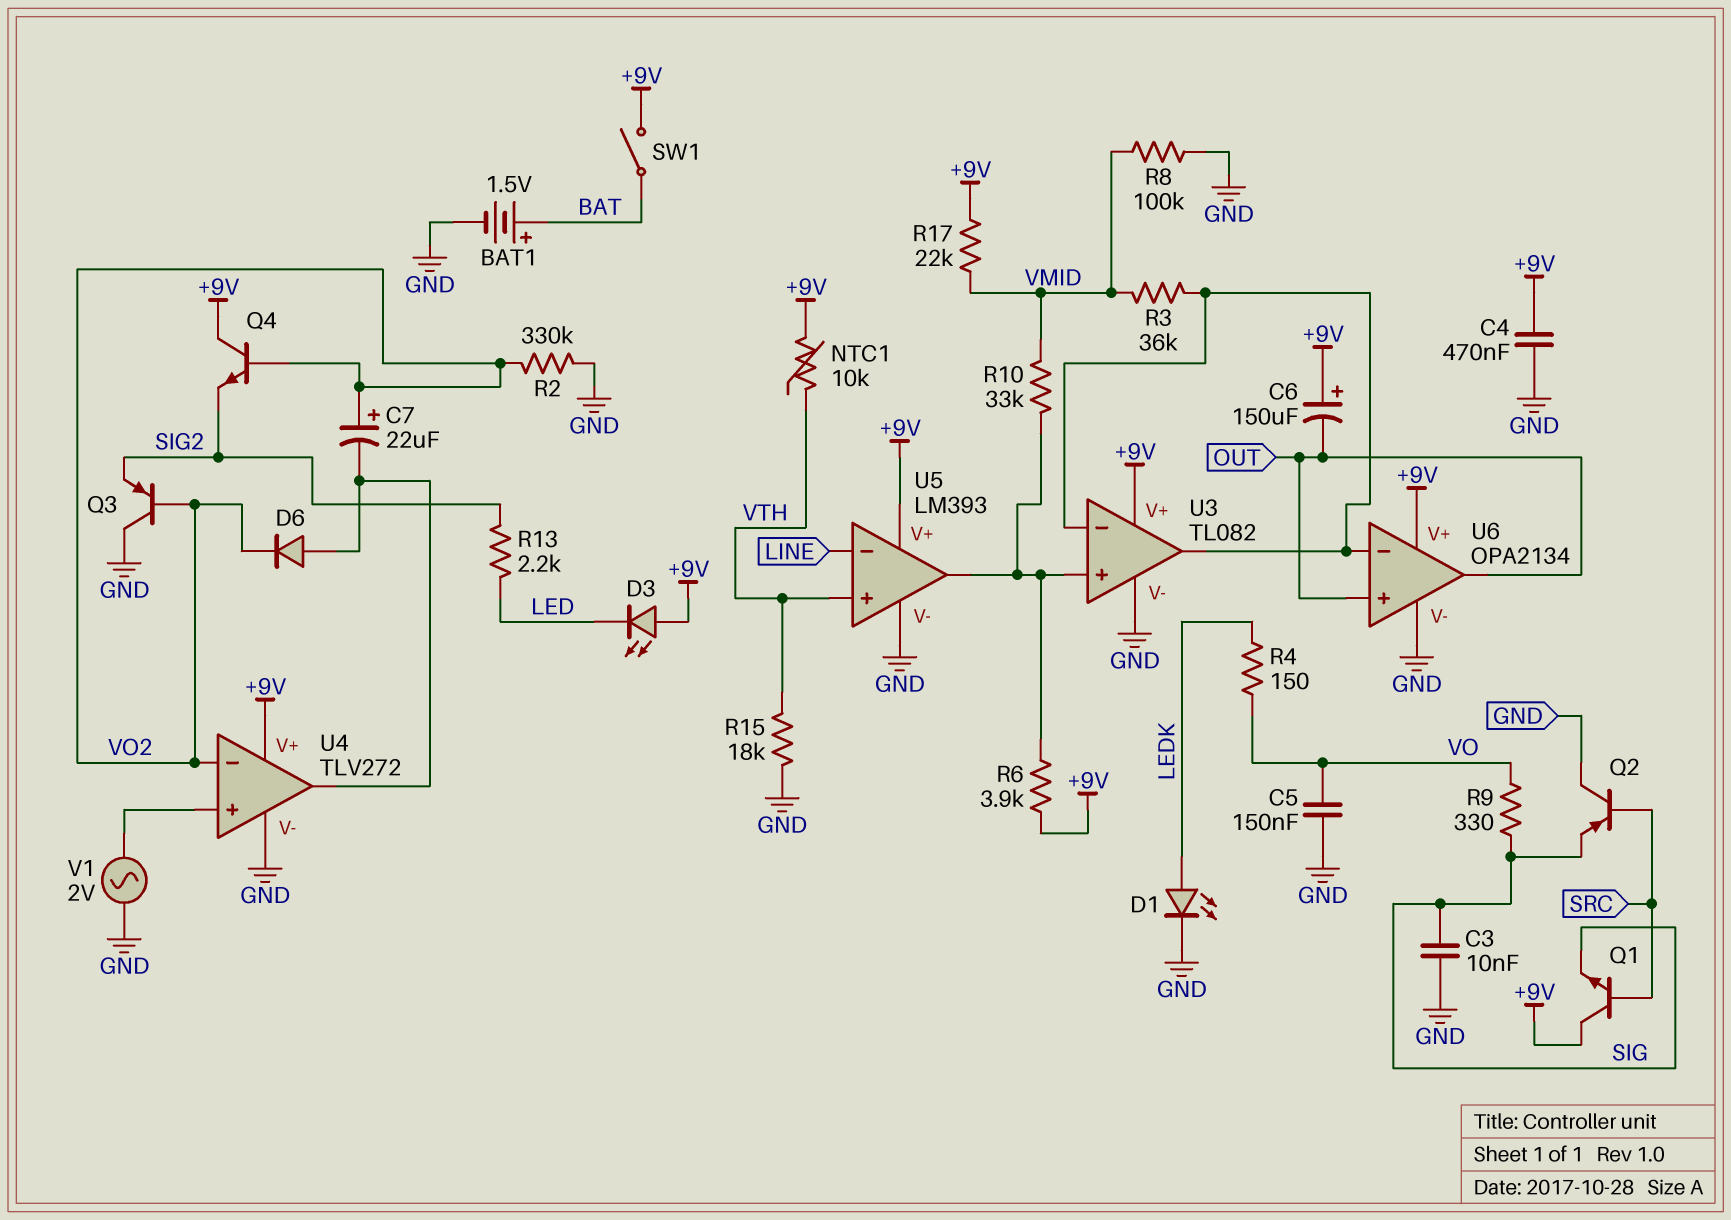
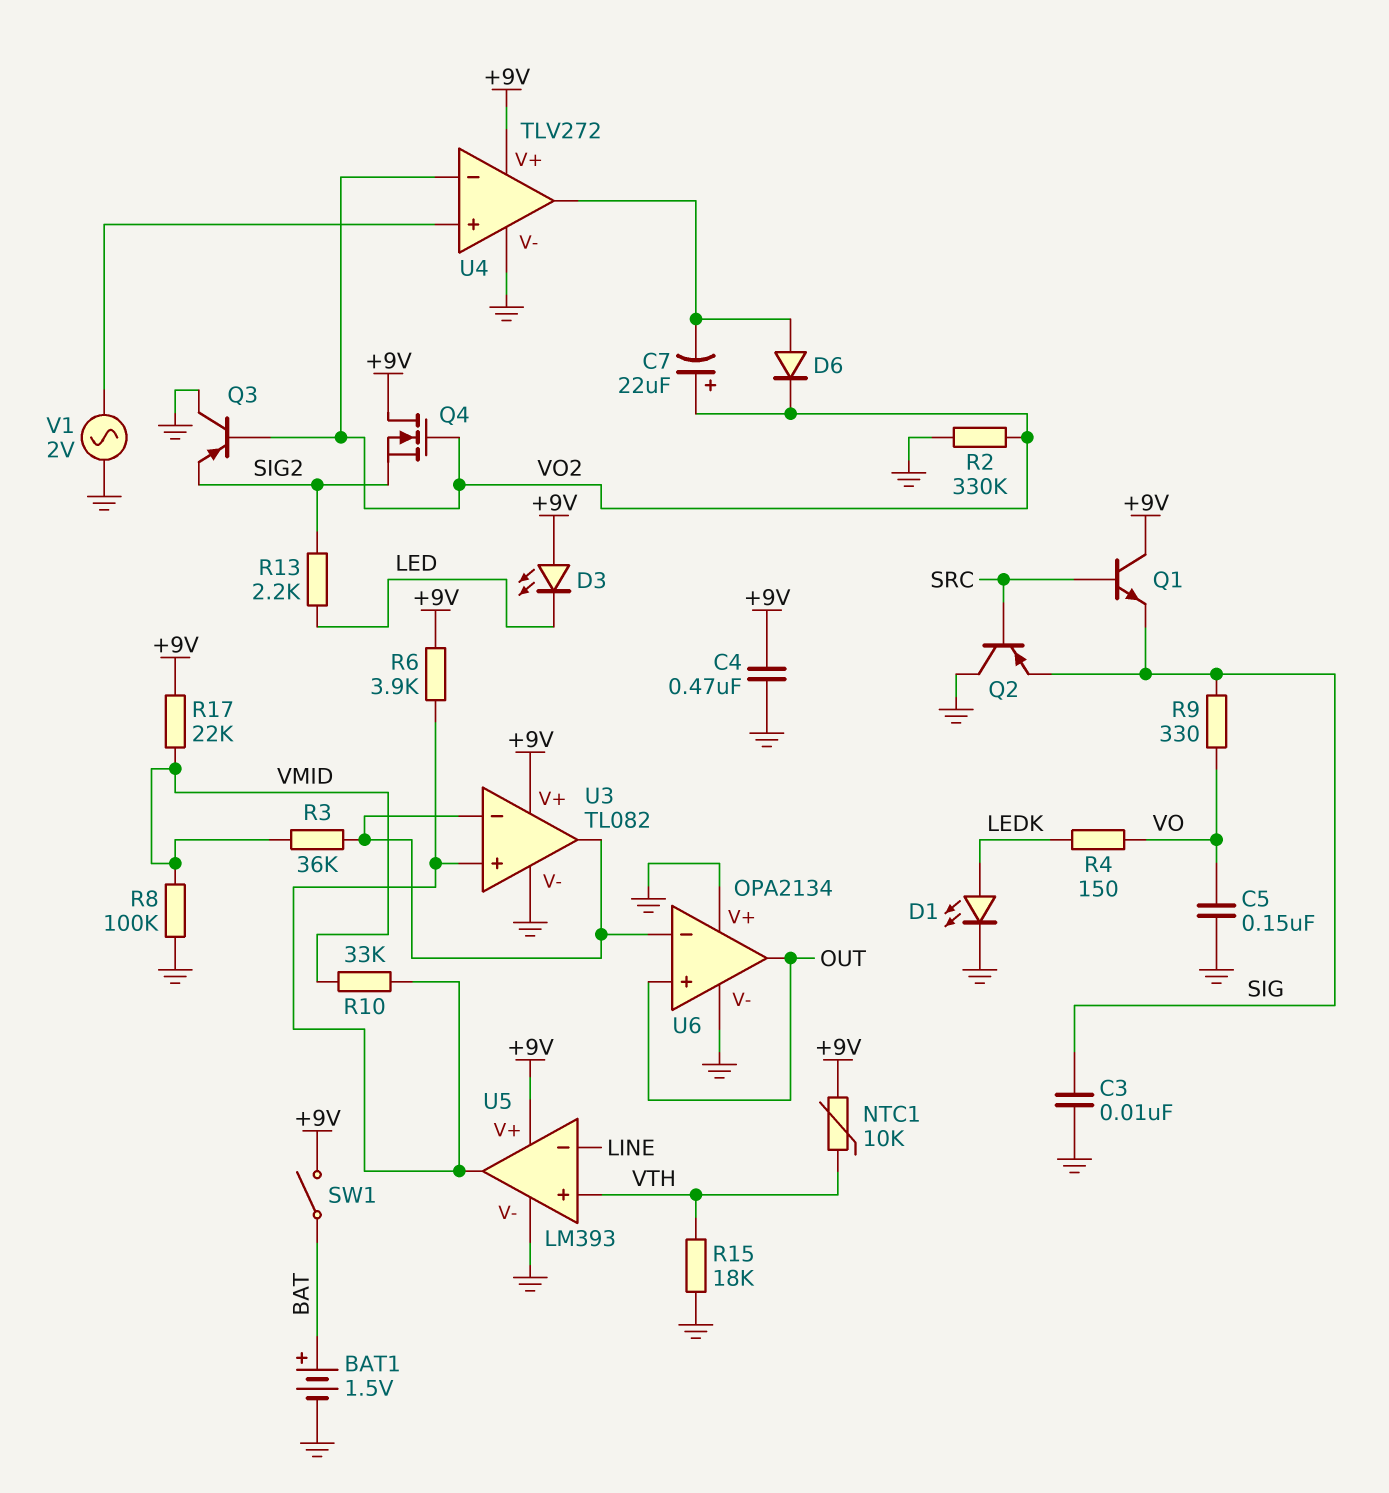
C6: 150uF (plus +9V, minus OUT) -> none
Q4: NPN (B VO2, C +9V, E SIG2) -> NMOS (G VO2, D +9V, S SIG2)
U6 pin V+: +9V -> GND

